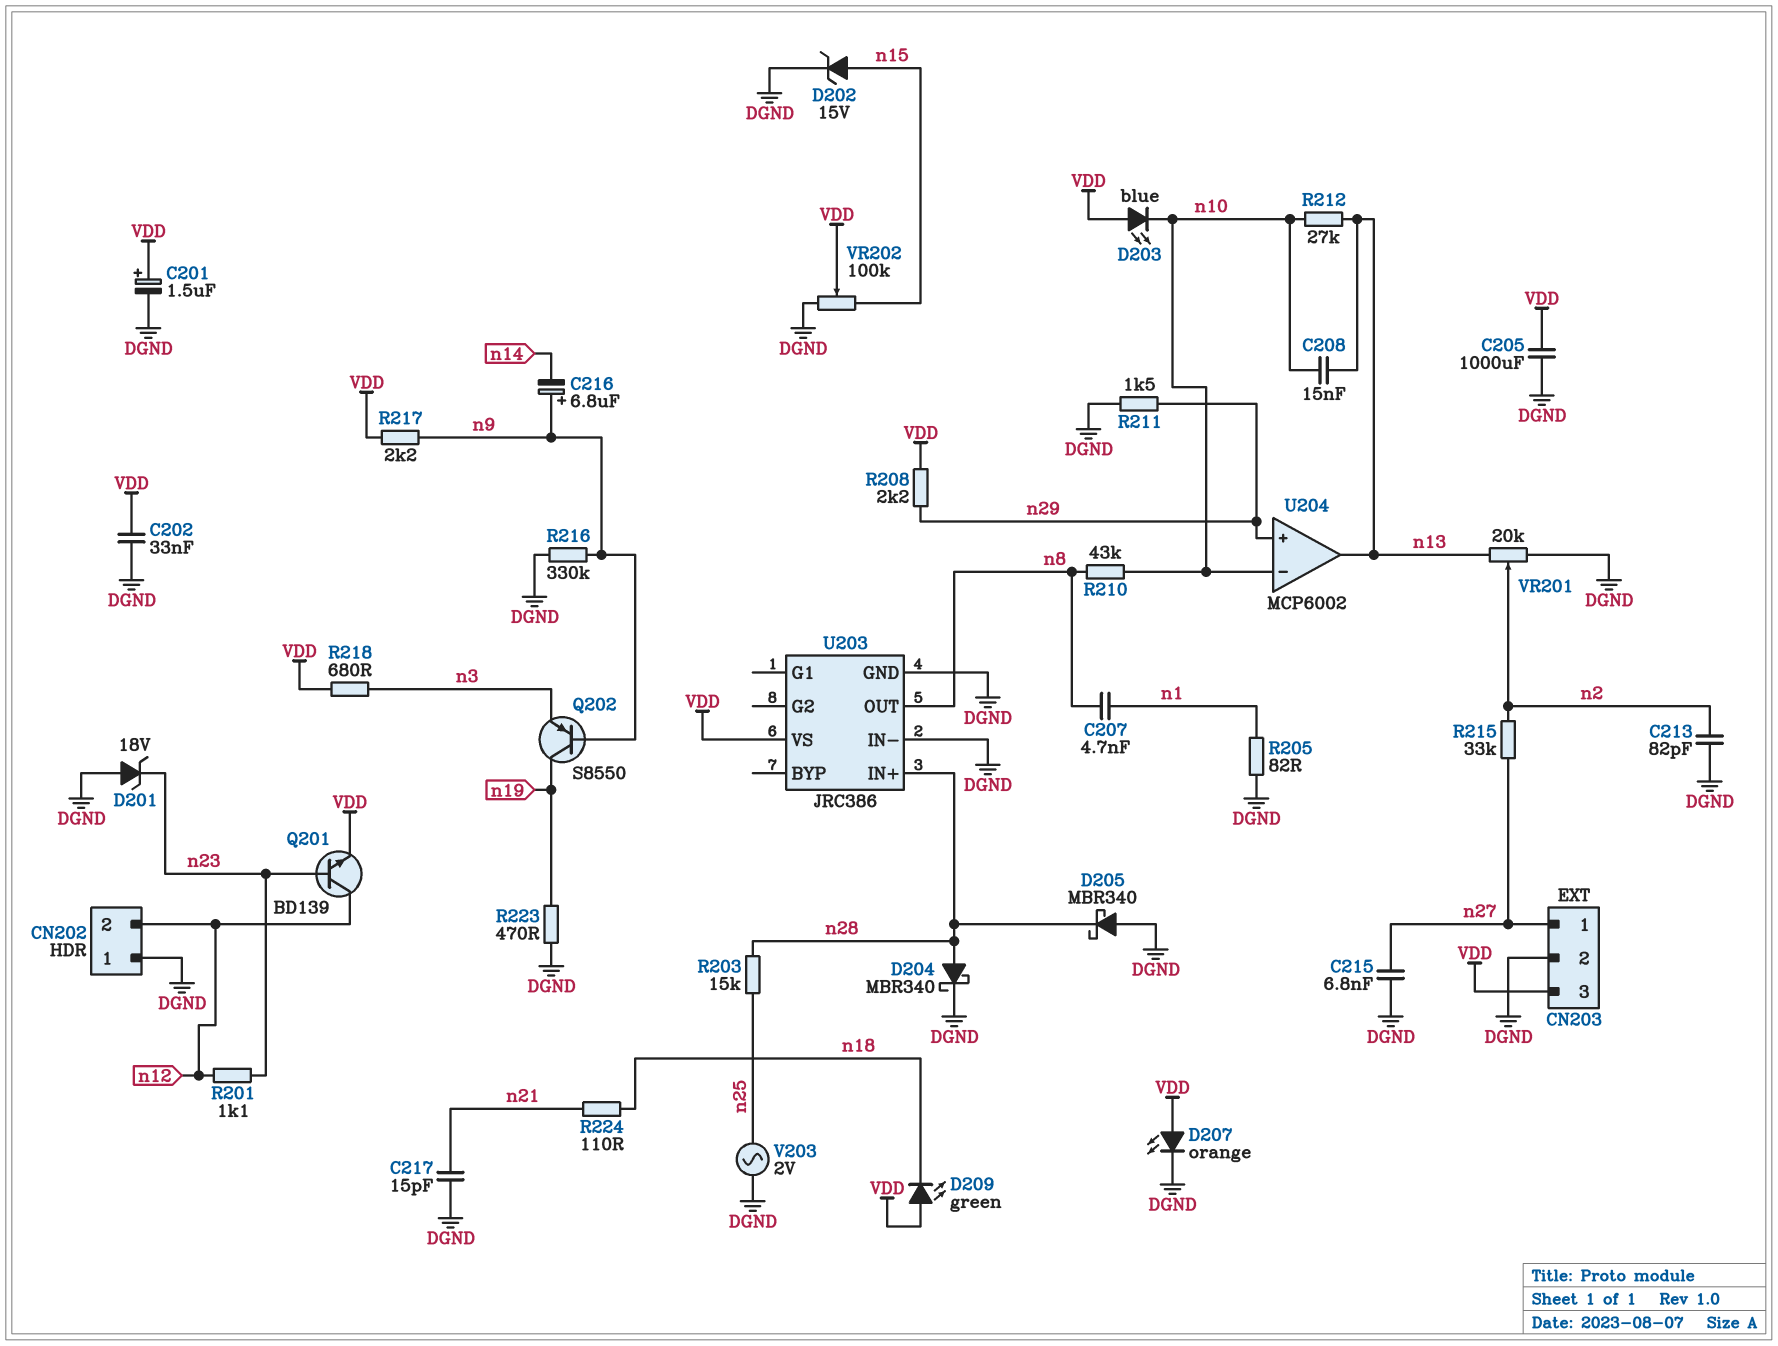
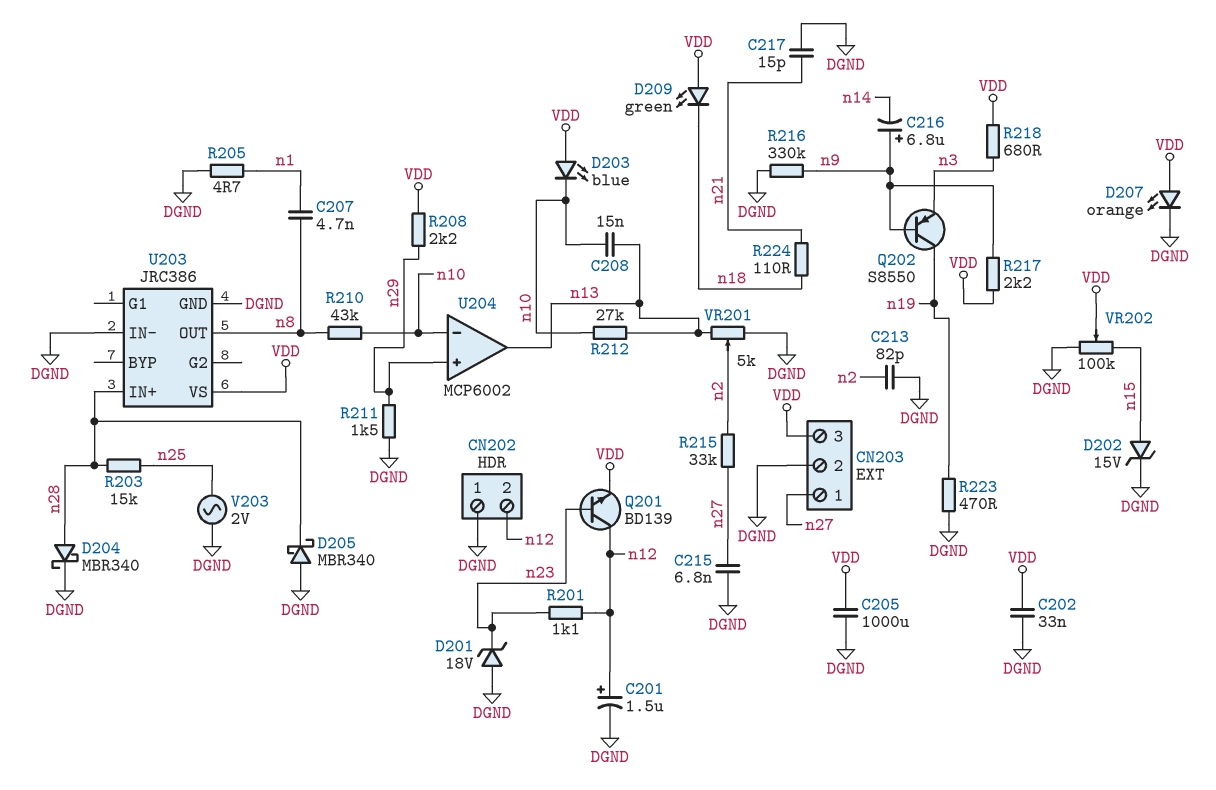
C201: 1.5uF (plus VDD, minus DGND) -> 1.5uF (plus n12, minus DGND)
R205: 82 (DGND, n1) -> 4.7 (DGND, n1)
VR201: 20k (DGND, n13, wiper n2) -> 5k (DGND, n13, wiper n2)

